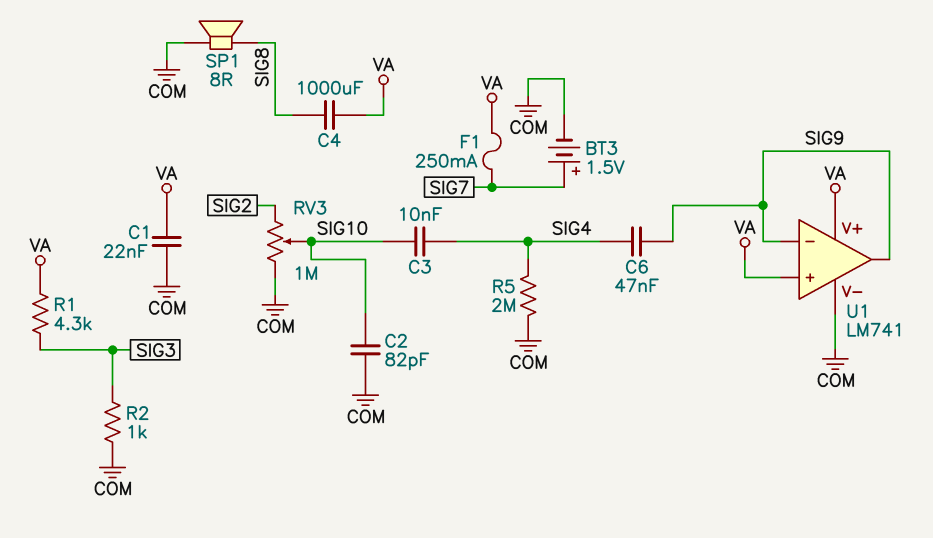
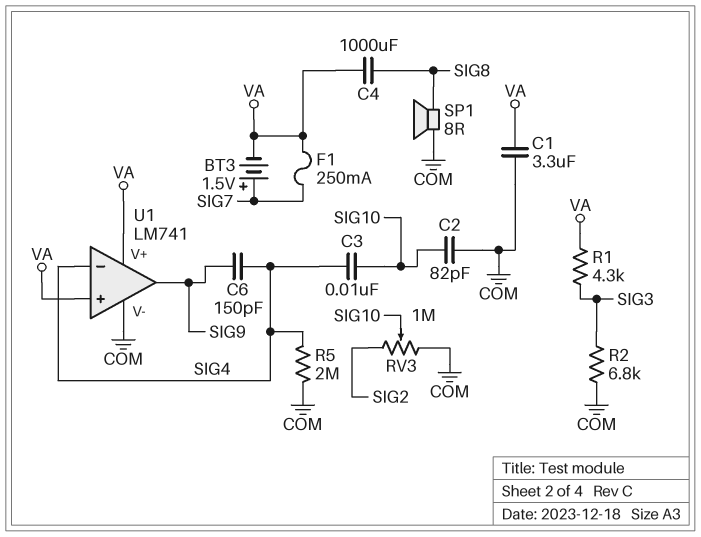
BT3: 1.5V (plus SIG7, minus COM) -> 1.5V (plus SIG7, minus VA)
C1: 22nF (COM, VA) -> 3.3uF (COM, VA)
C6: 47nF (SIG4, SIG9) -> 150pF (SIG4, SIG9)
R2: 1k (COM, SIG3) -> 6.8k (COM, SIG3)
U1 pin in-: SIG9 -> SIG4

